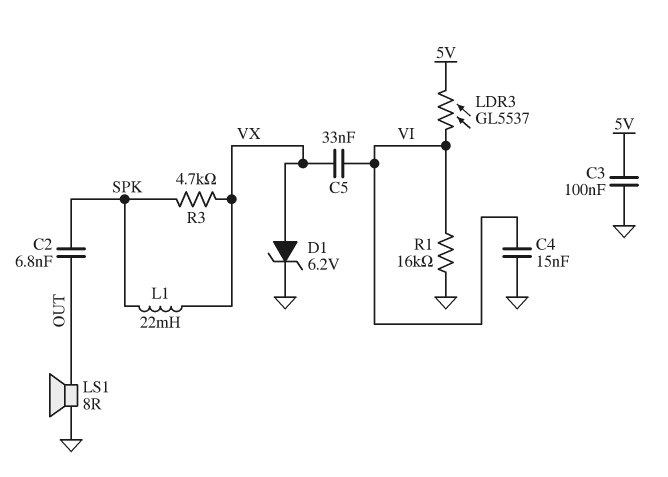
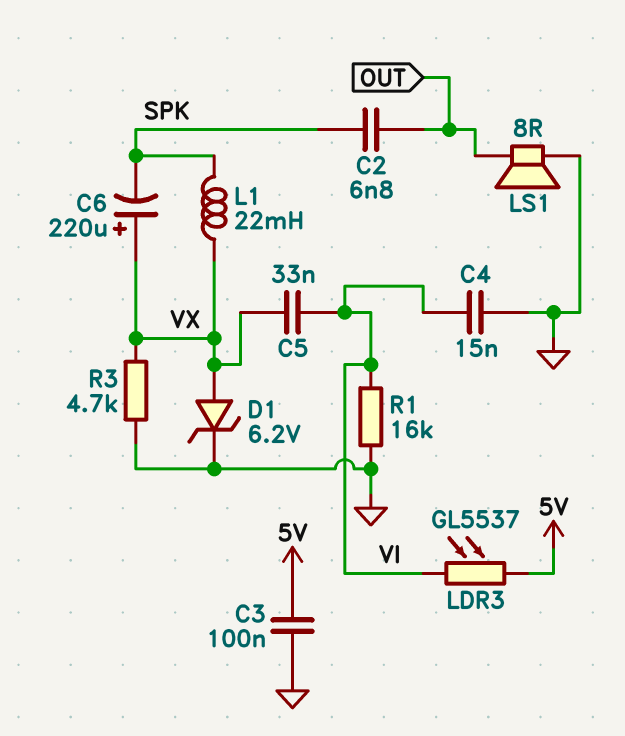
C6: none -> 220uF (plus VX, minus SPK)
R3: 4.7k (SPK, VX) -> 4.7k (GND, VX)

